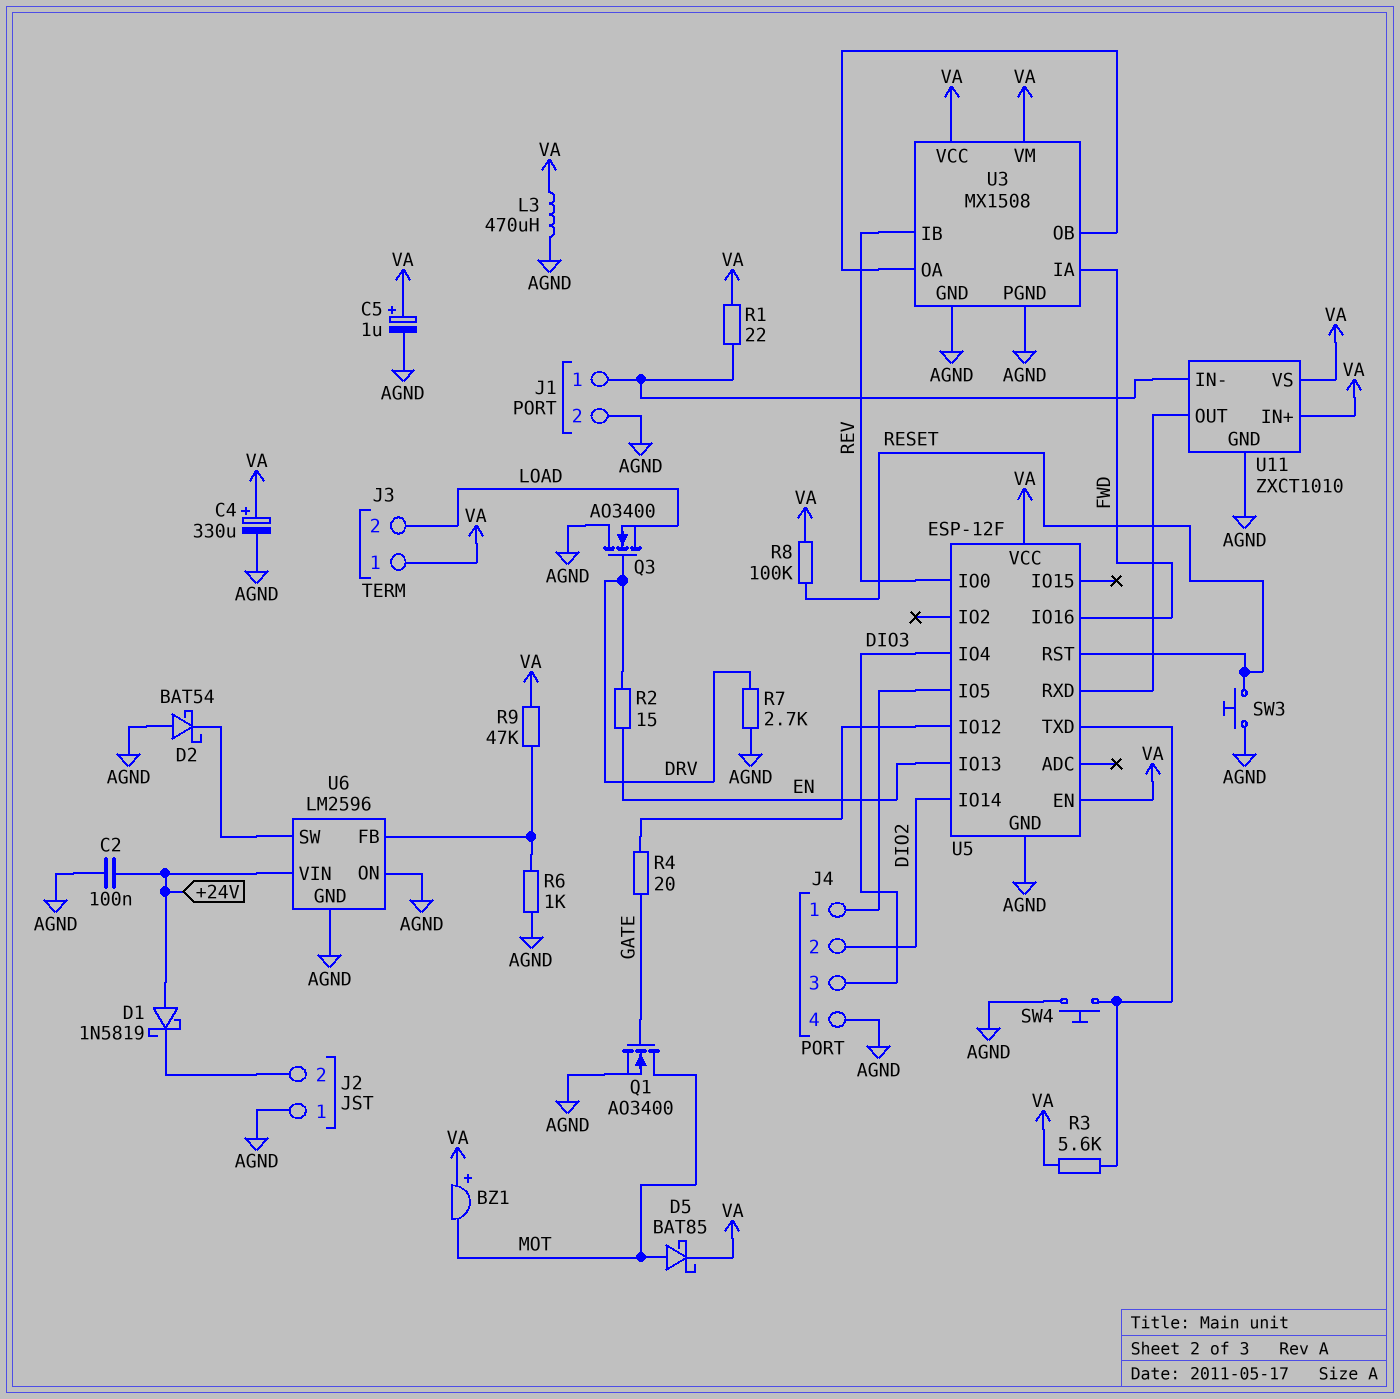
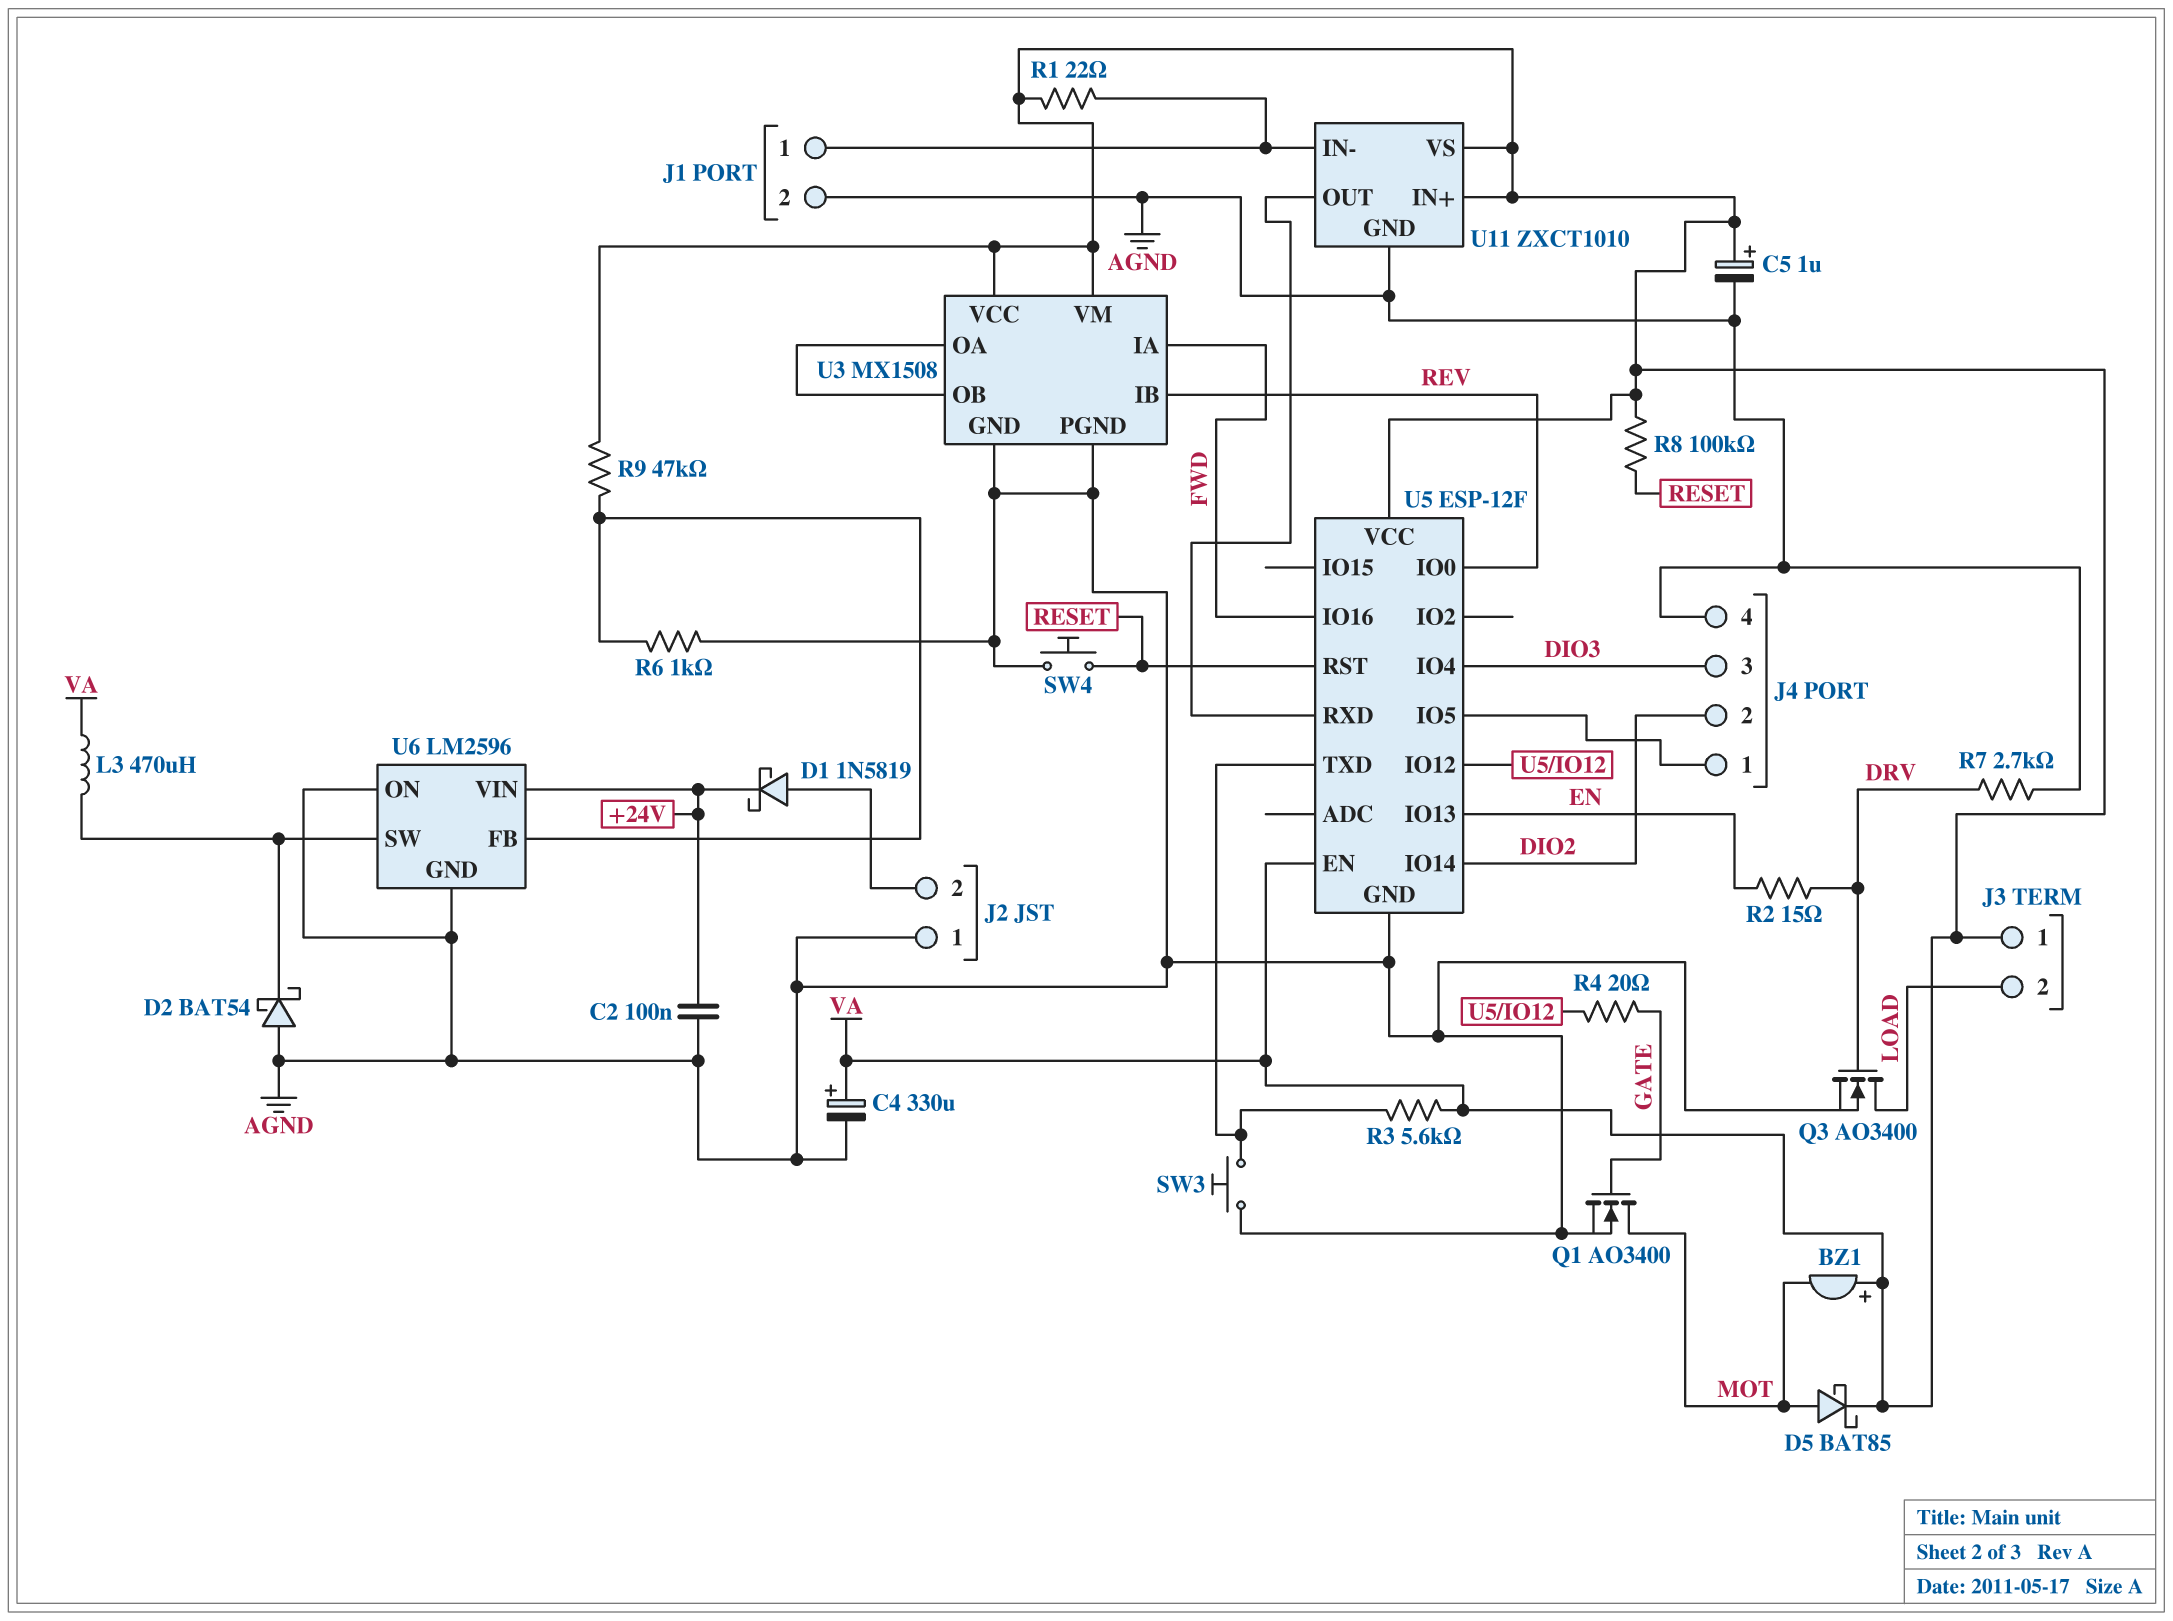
D1: schottky 1N5819 (A +24V, K J2/2) -> schottky 1N5819 (A J2/2, K +24V)
L3: 470uH (AGND, VA) -> 470uH (U6/SW, VA)
Q3: NMOS AO3400 (G DRV, D AGND, S LOAD) -> NMOS AO3400 (G DRV, D LOAD, S AGND)
SW3: button (AGND, RESET) -> button (AGND, U5/TXD)
SW4: button (AGND, U5/TXD) -> button (AGND, RESET)

